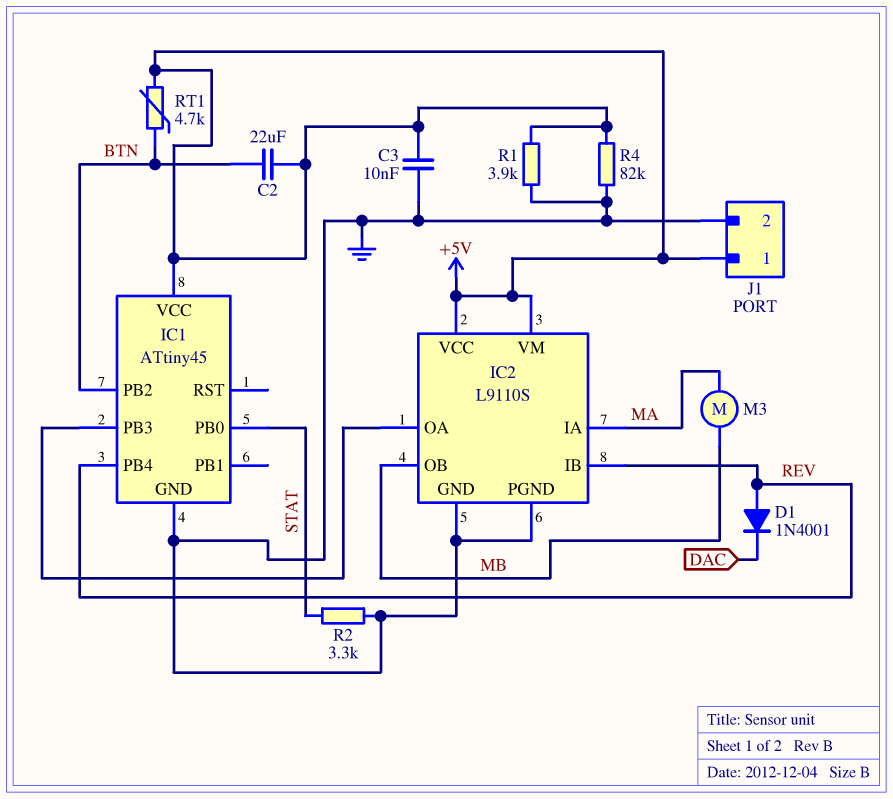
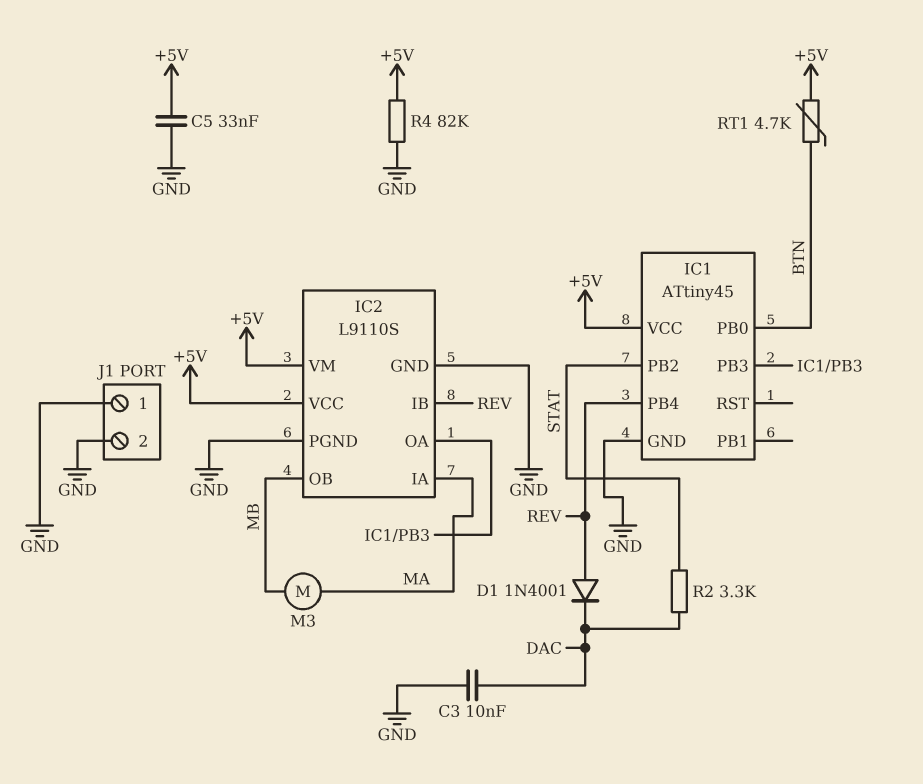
C2: 22uF (+5V, BTN) -> none
C3: 10nF (+5V, GND) -> 10nF (DAC, GND)
C5: none -> 33nF (+5V, GND)
IC1 pin PB0: STAT -> BTN
IC1 pin PB2: BTN -> STAT
J1 pin 1: +5V -> GND
R1: 3.9k (+5V, GND) -> none
R2: 3.3k (GND, STAT) -> 3.3k (DAC, STAT)

